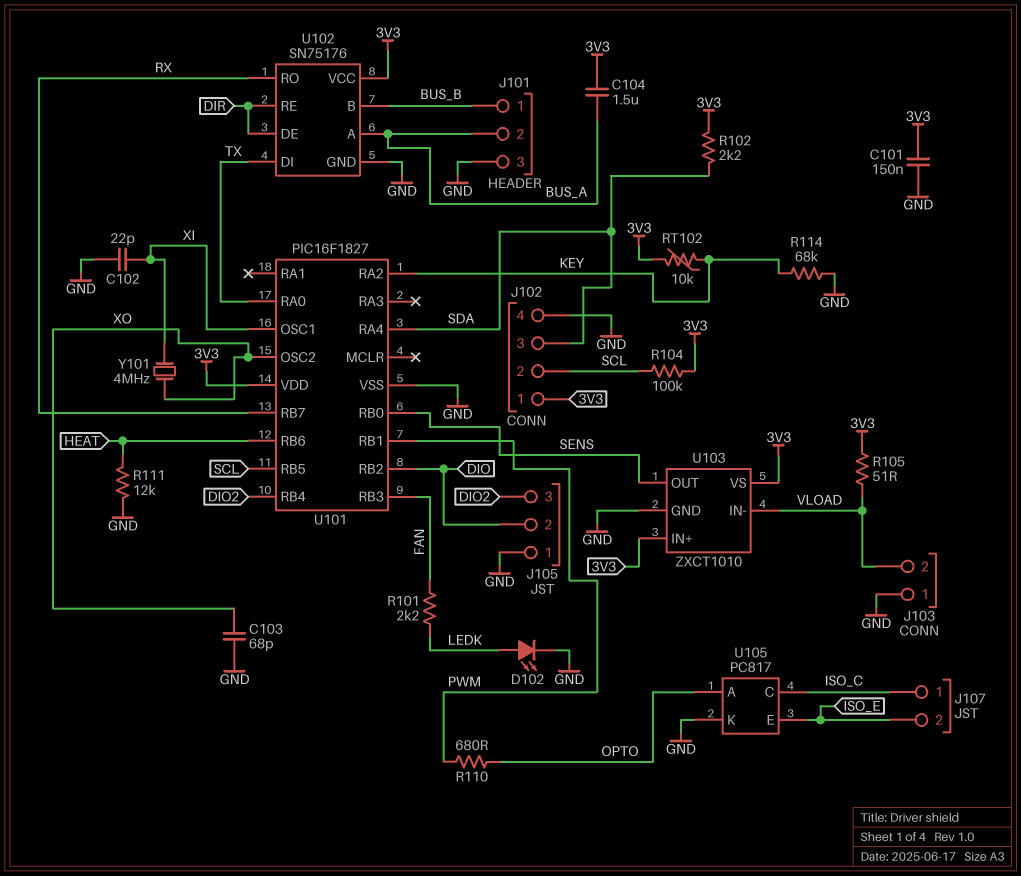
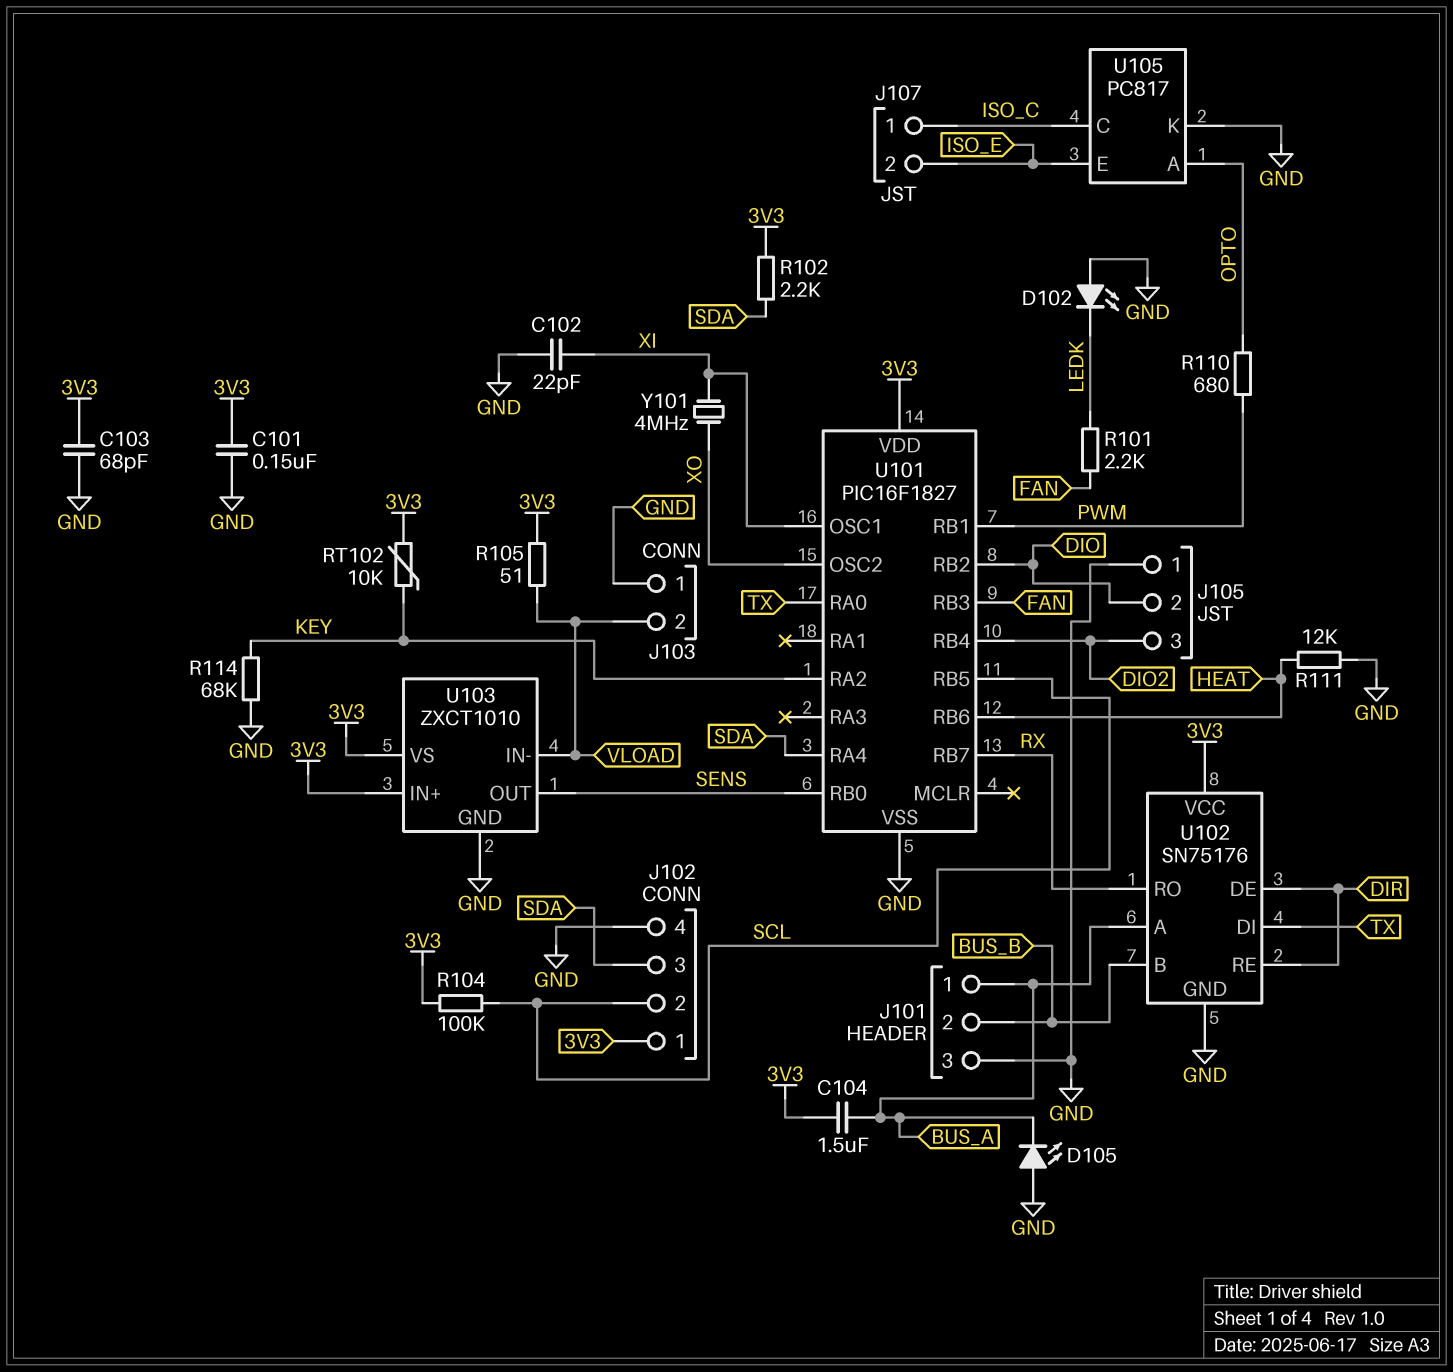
C103: 68pF (GND, XO) -> 68pF (3V3, GND)
D102: LED (A LEDK, K GND) -> LED (A GND, K LEDK)
D105: none -> LED (A GND, K BUS_A)
J101 pin 1: BUS_B -> BUS_A
J101 pin 2: BUS_A -> BUS_B

